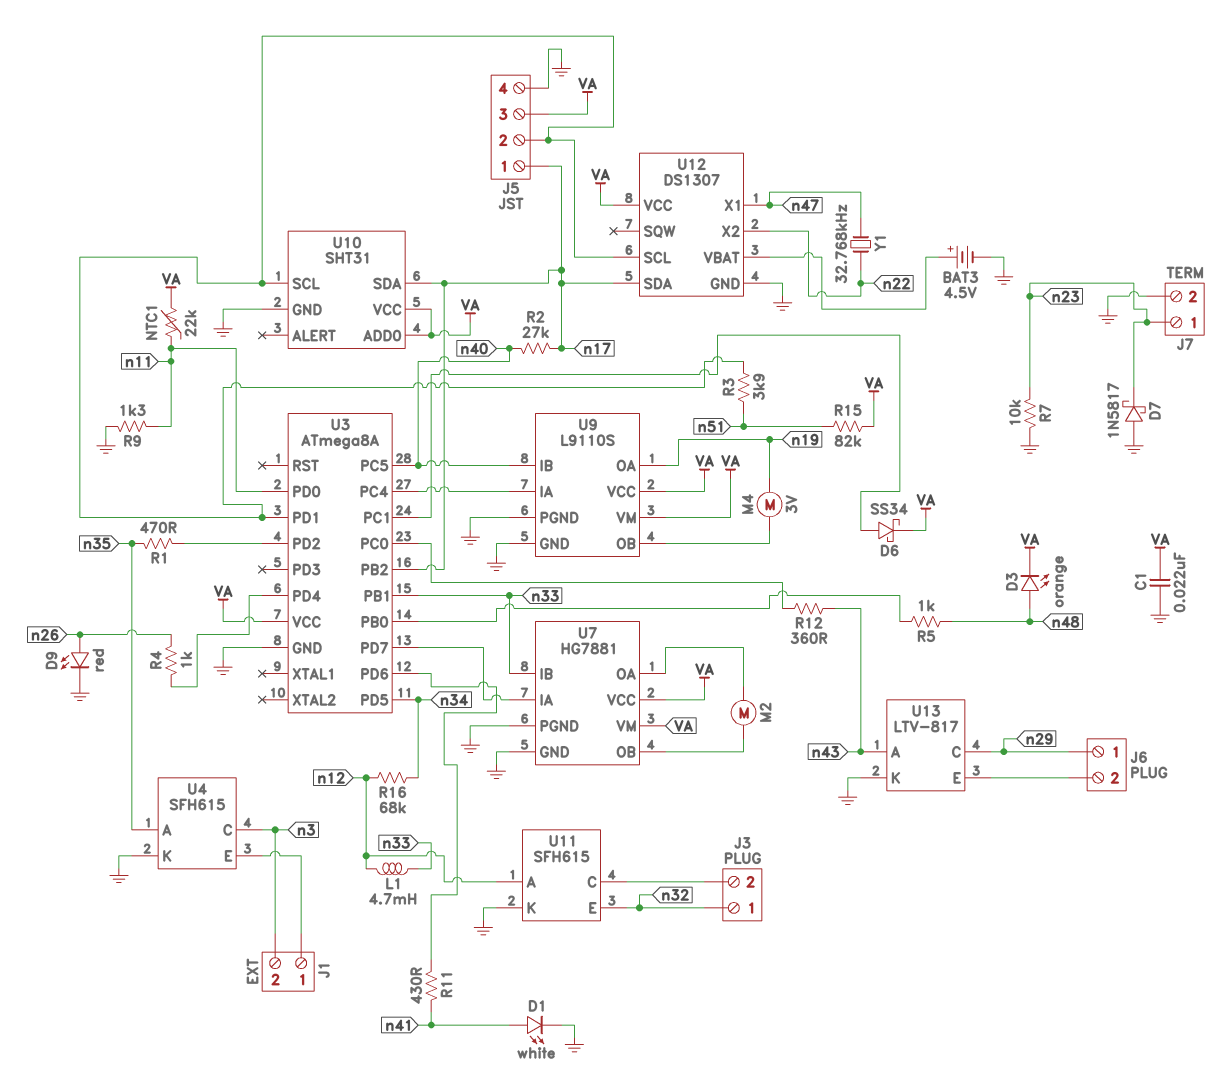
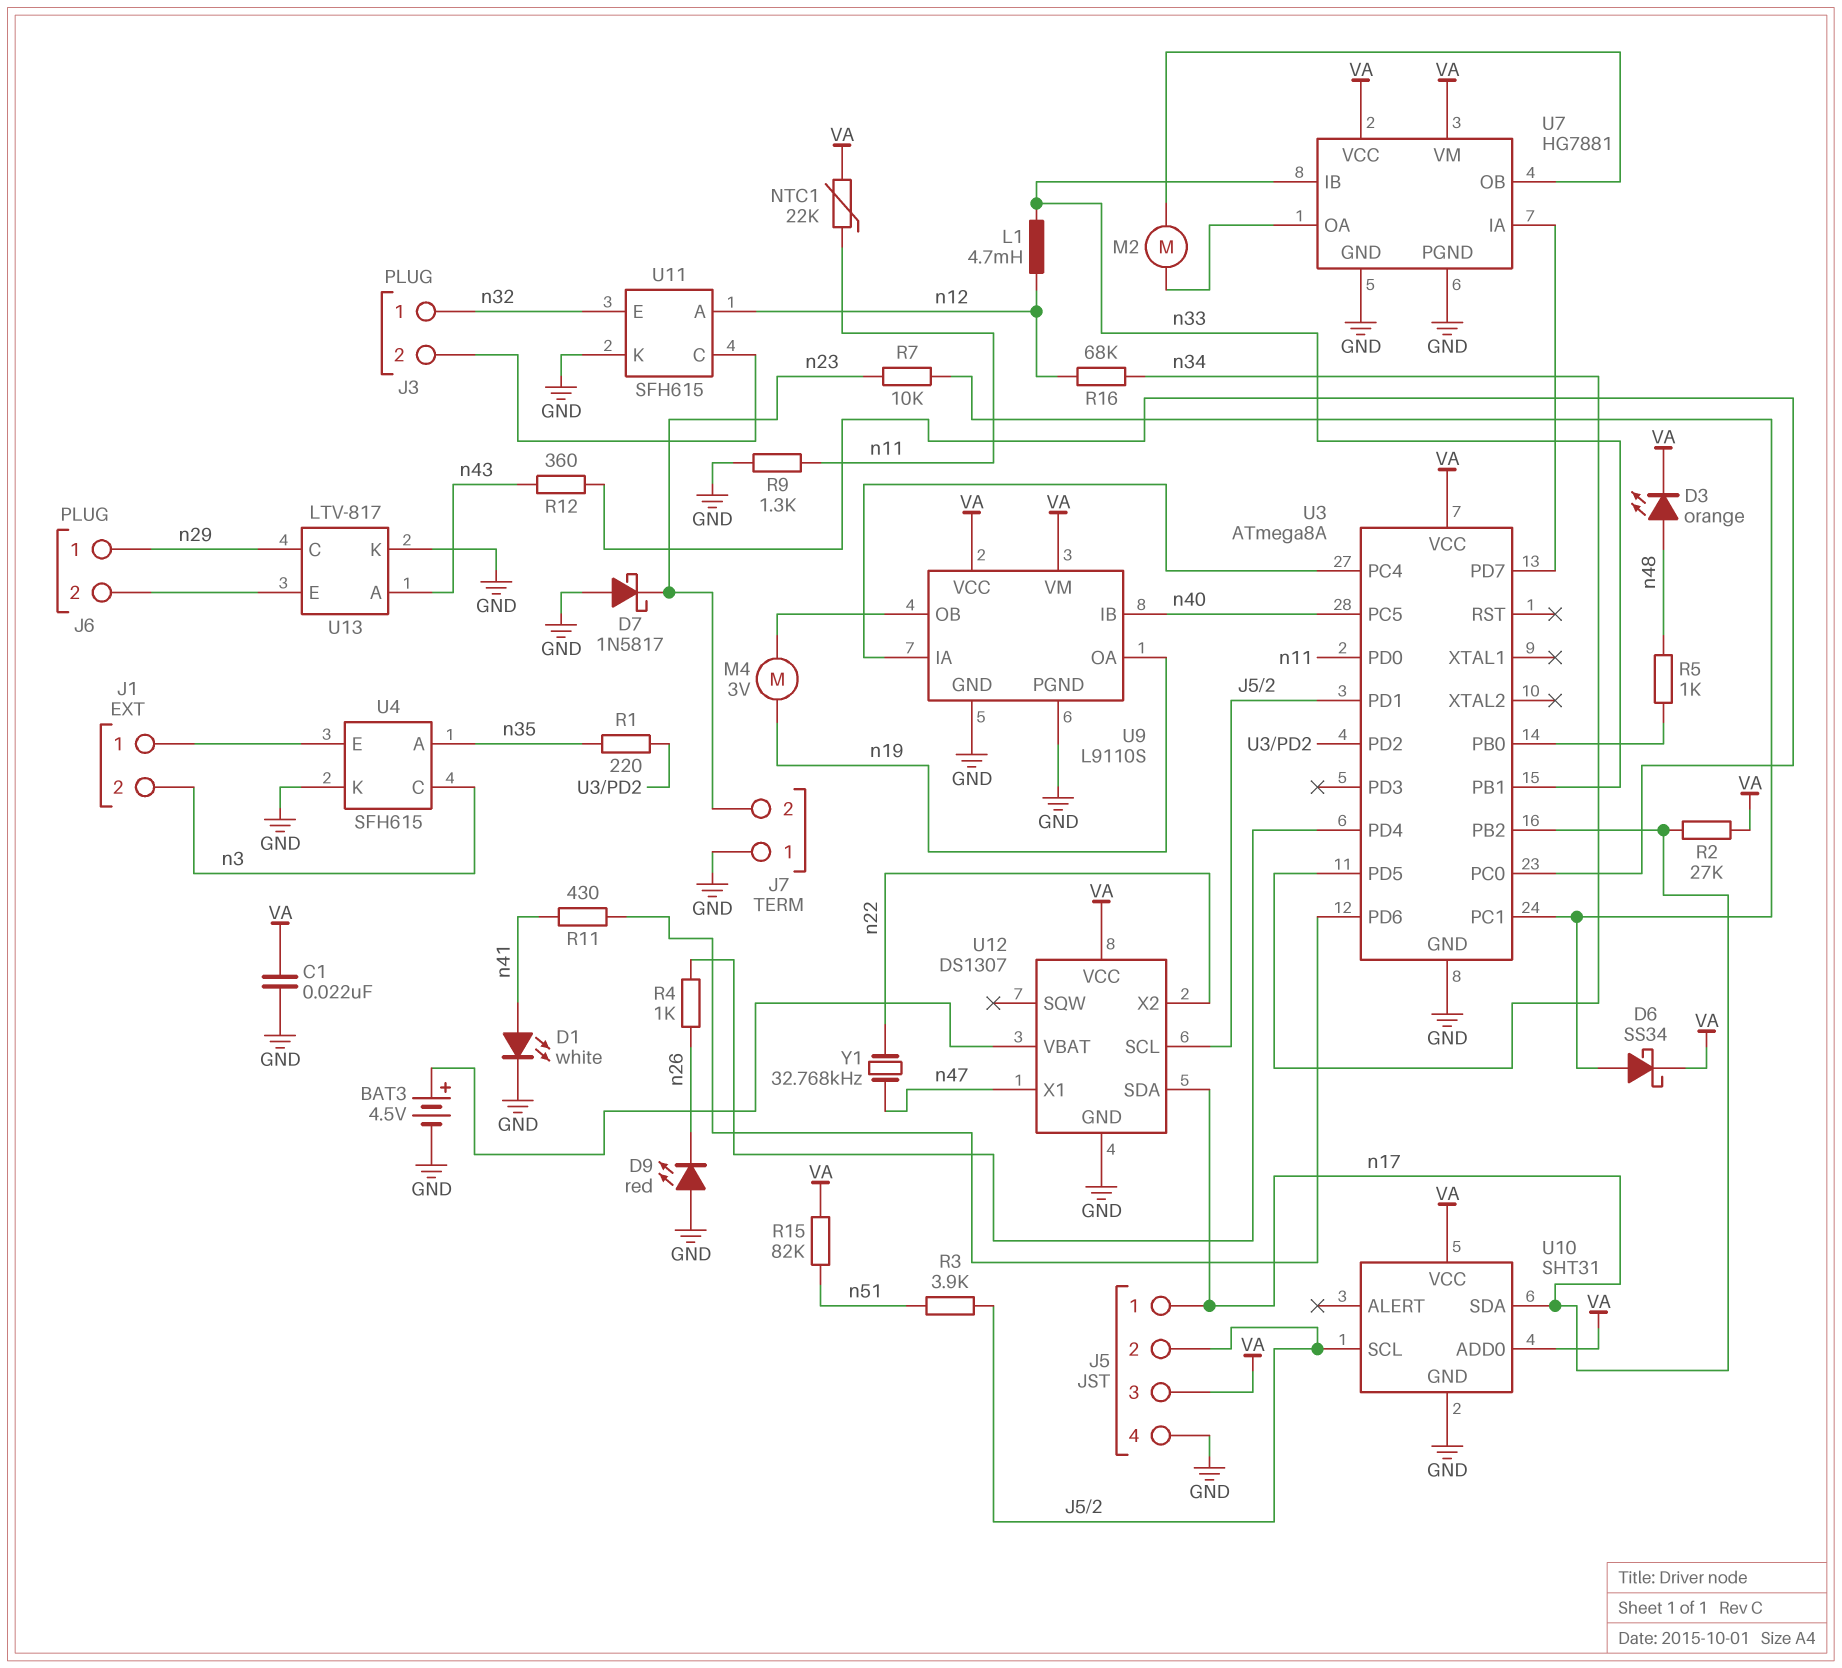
D9: LED red (A n26, K GND) -> LED red (A GND, K n26)
J7 pin 1: n23 -> GND
J7 pin 2: GND -> n23
R1: 470 (U3/PD2, n35) -> 220 (U3/PD2, n35)
R2: 27k (n17, n40) -> 27k (VA, n17)
R7: 10k (GND, n23) -> 10k (U3/PC1, n23)

